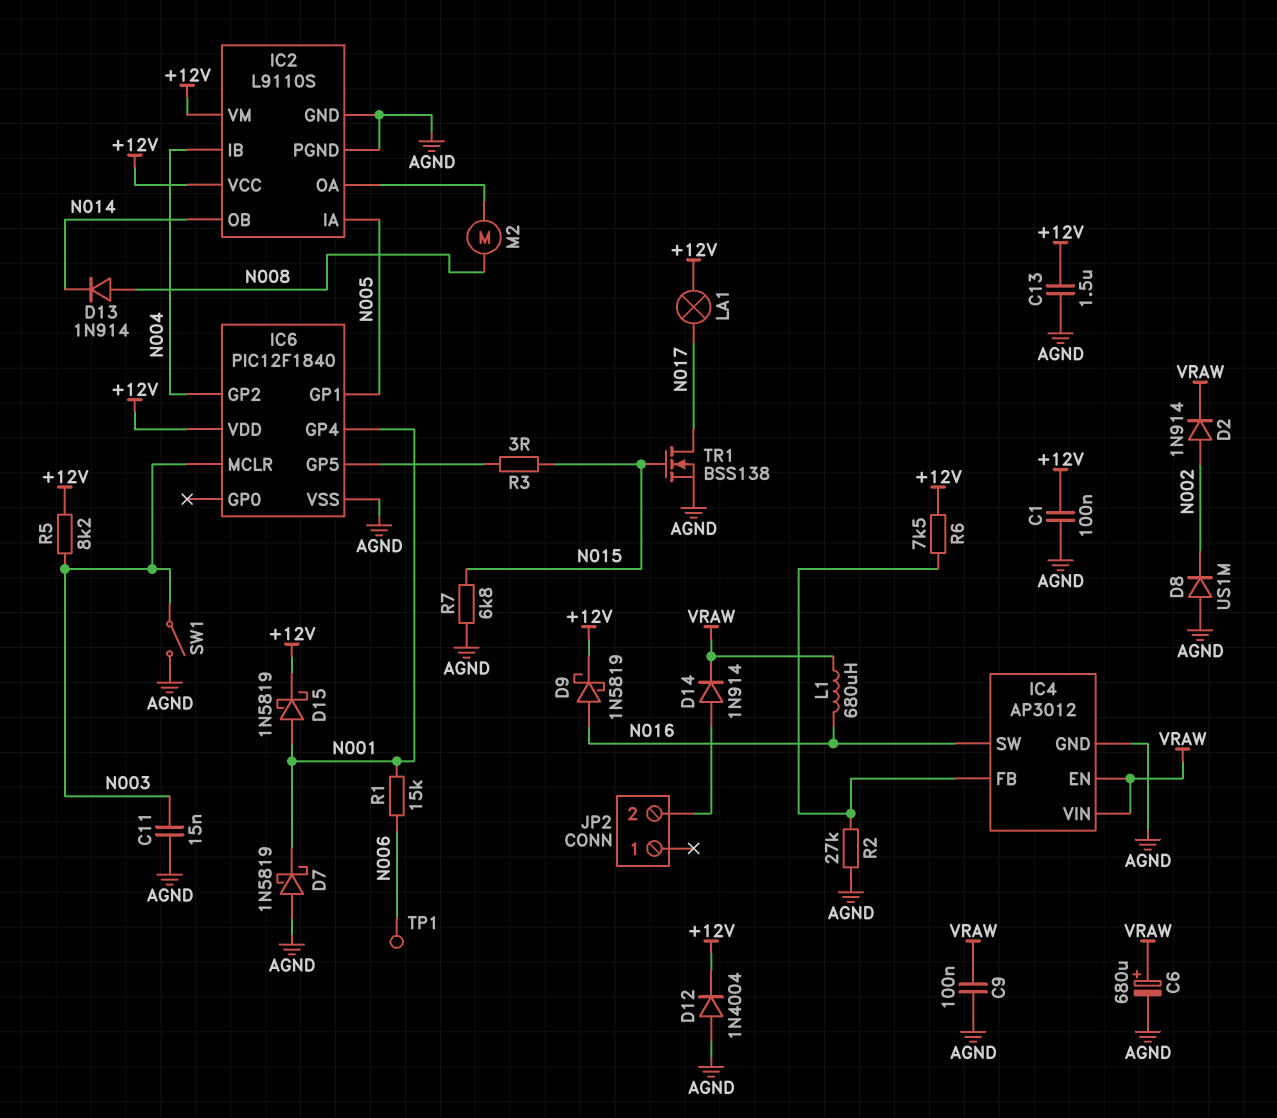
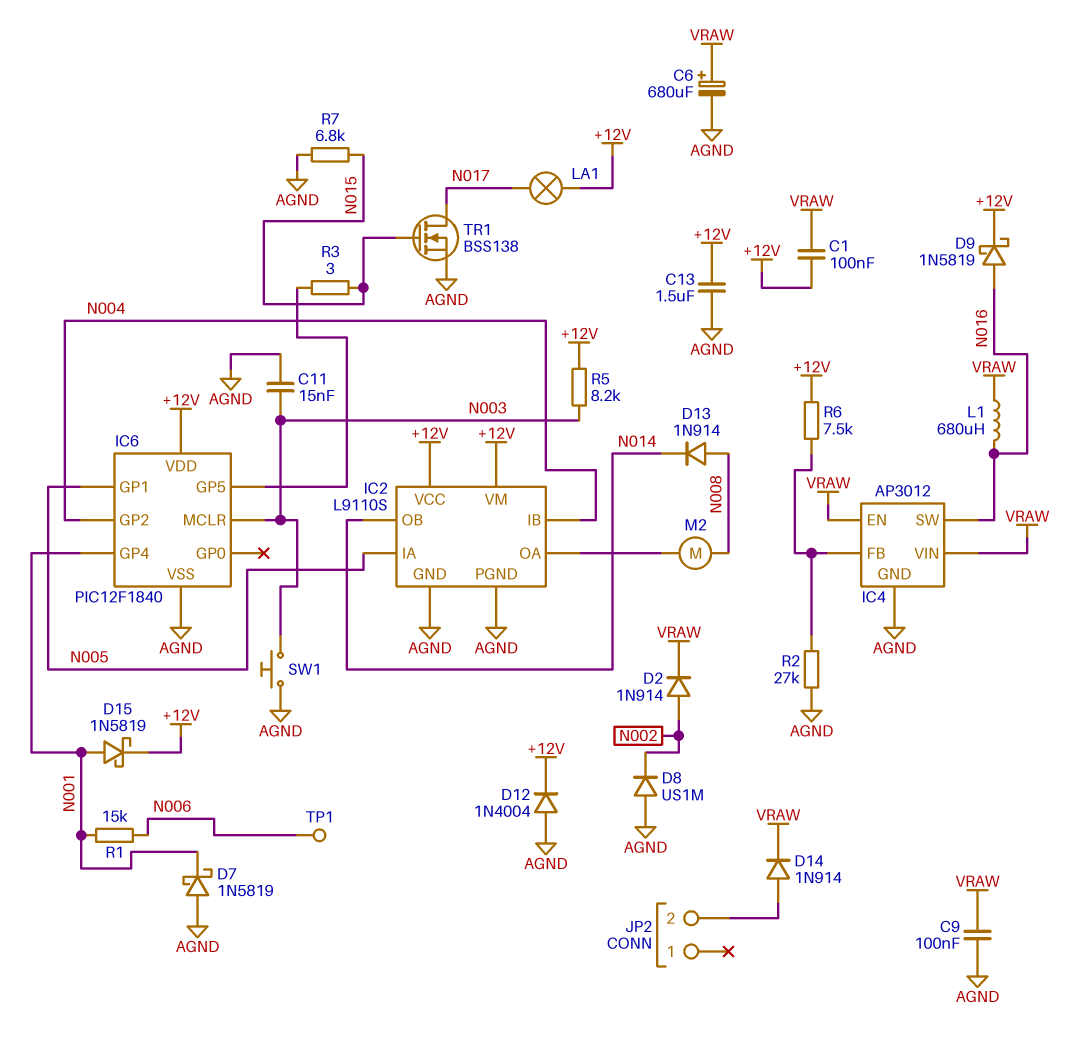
C1: 100nF (+12V, AGND) -> 100nF (+12V, VRAW)
SW1: switch (AGND, N003) -> button (AGND, N003)

